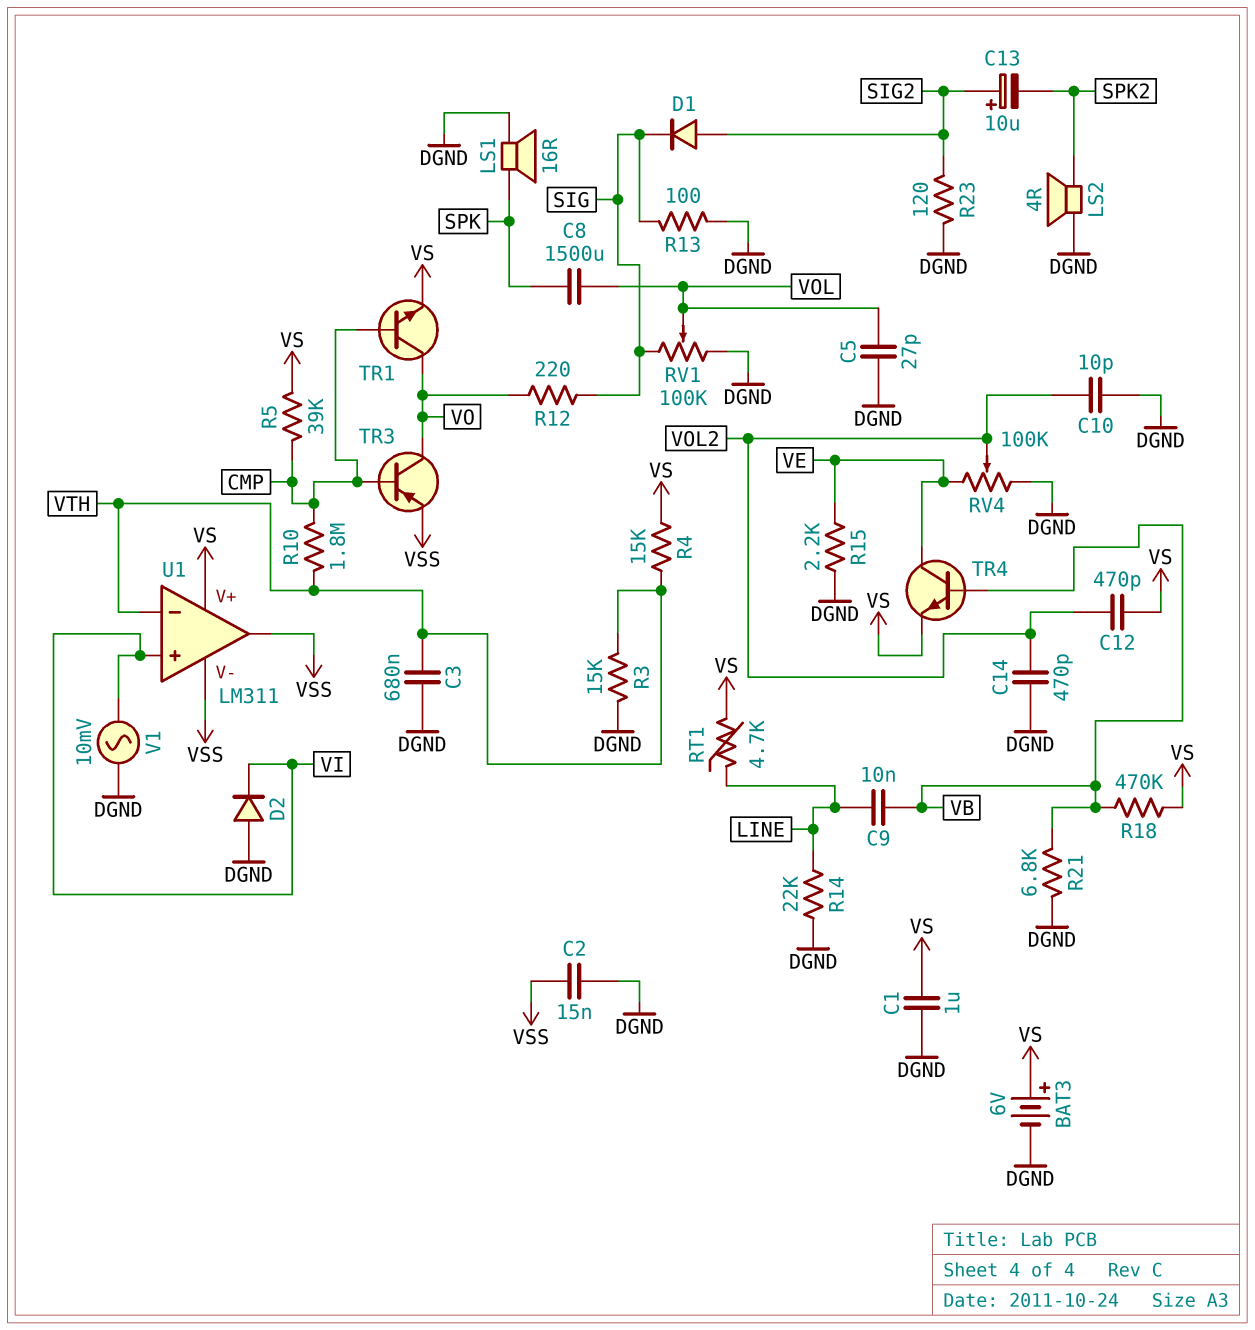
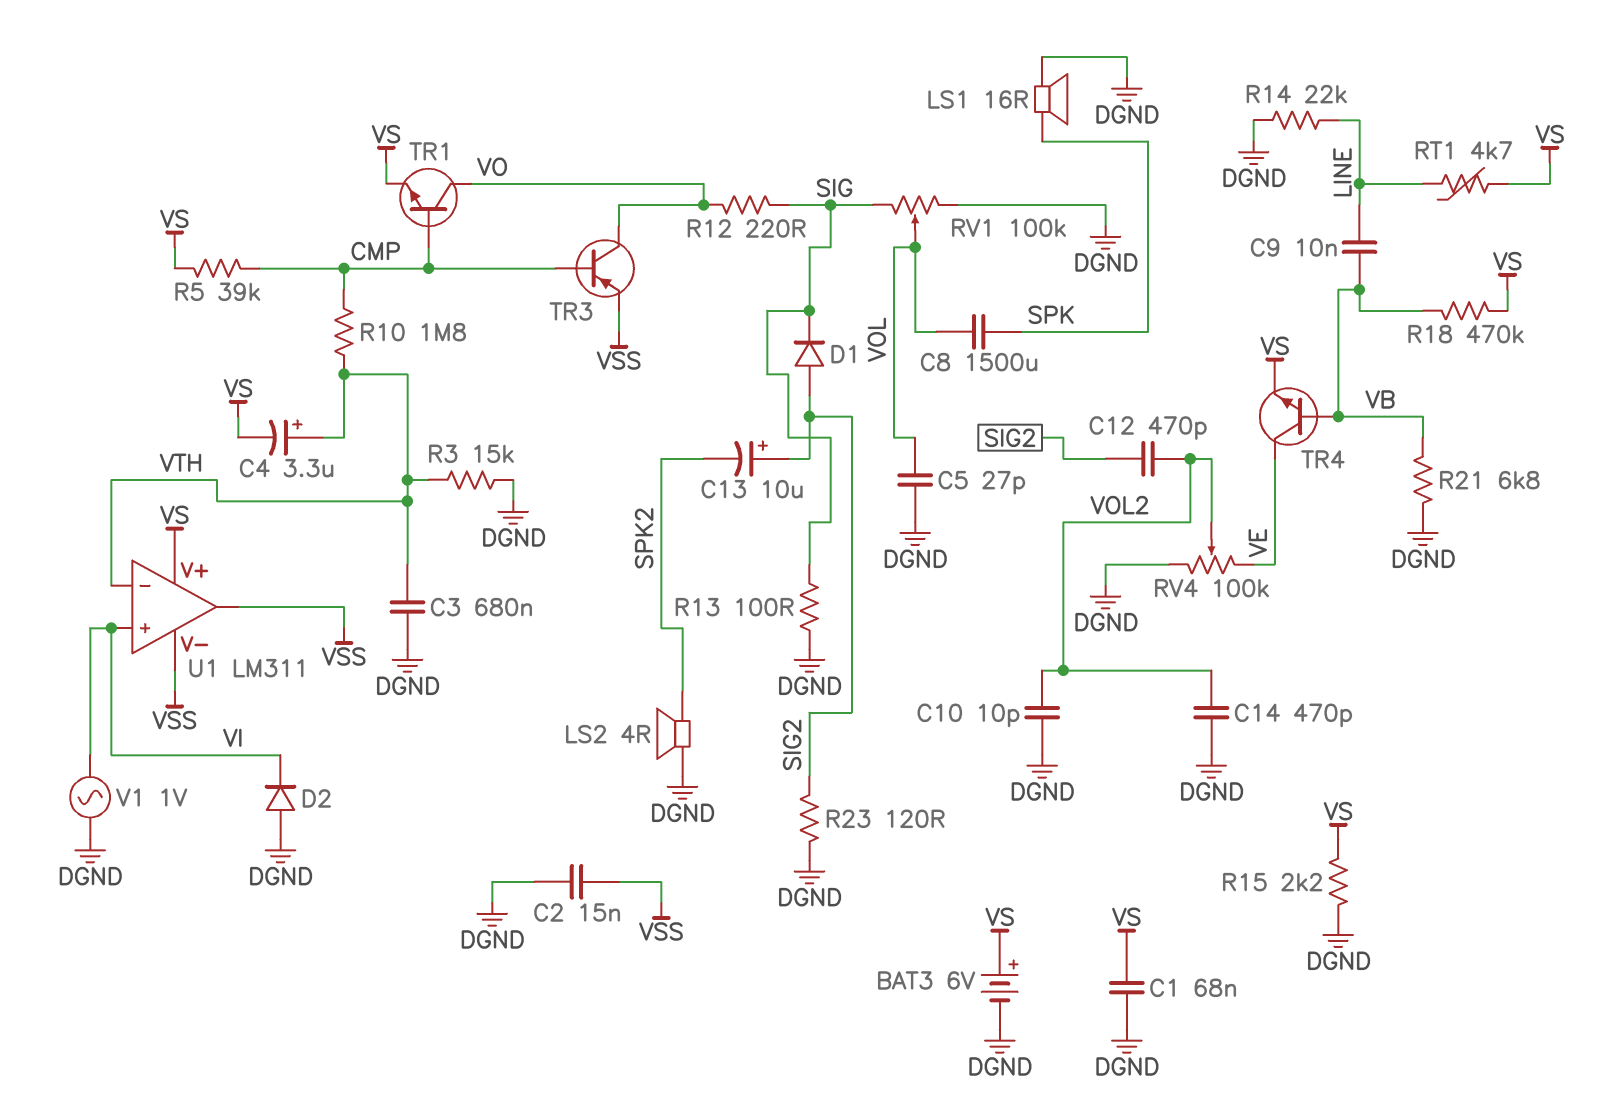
C1: 1uF (DGND, VS) -> 68nF (DGND, VS)
C4: none -> 3.3uF (plus VTH, minus VS)
C12: 470pF (VOL2, VS) -> 470pF (SIG2, VOL2)
R4: 15k (VS, VTH) -> none
R15: 2.2k (DGND, VE) -> 2.2k (DGND, VS)
V1: AC 10mV (DGND, VI) -> AC 1V (DGND, VI)

